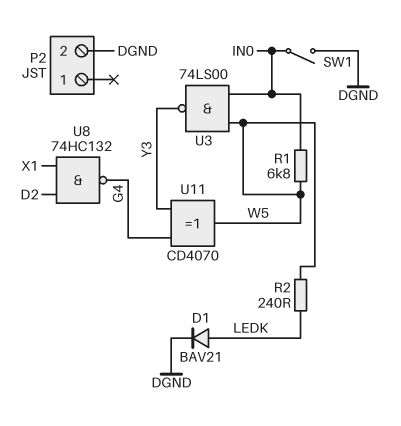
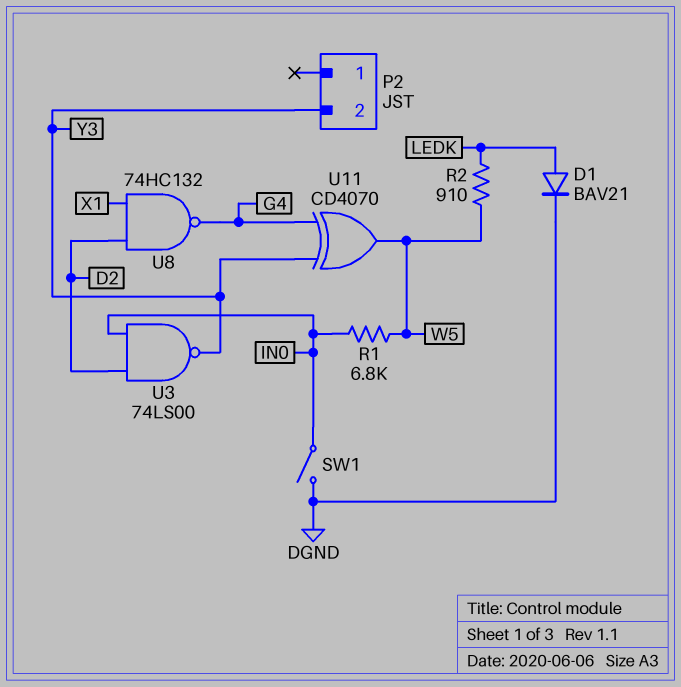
P2 pin 2: DGND -> Y3
R2: 240 (LEDK, W5) -> 910 (LEDK, W5)
U3: NAND 74LS00 (in IN0, in W5, out Y3) -> NAND 74LS00 (in D2, in IN0, out Y3)

